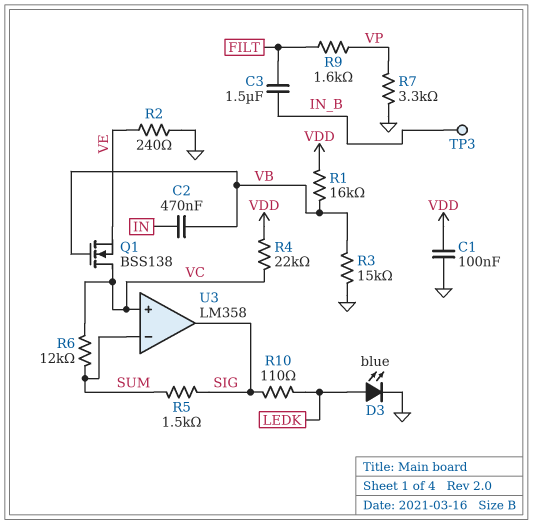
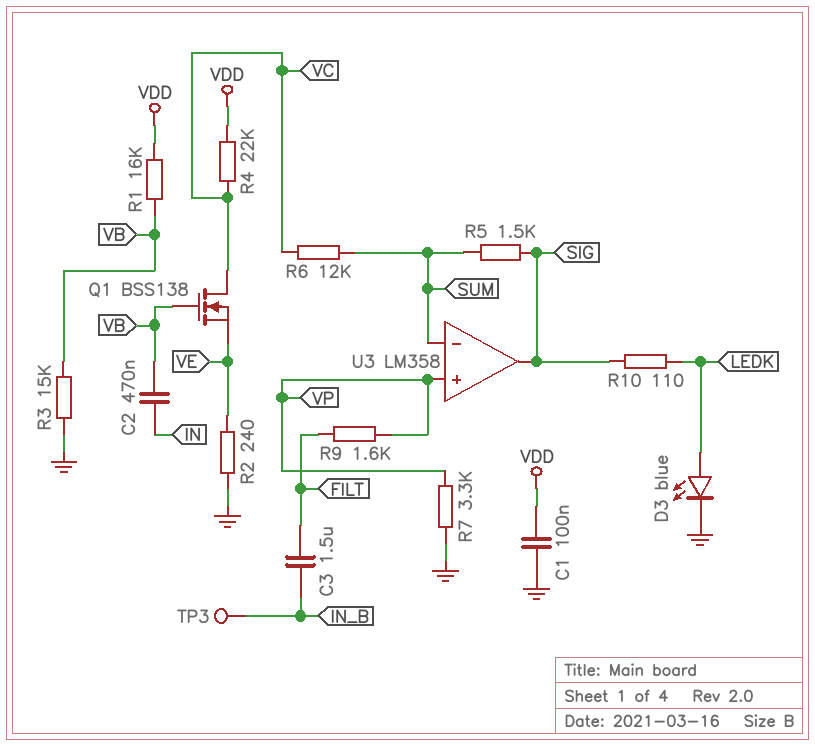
U3 pin in+: VC -> VP

